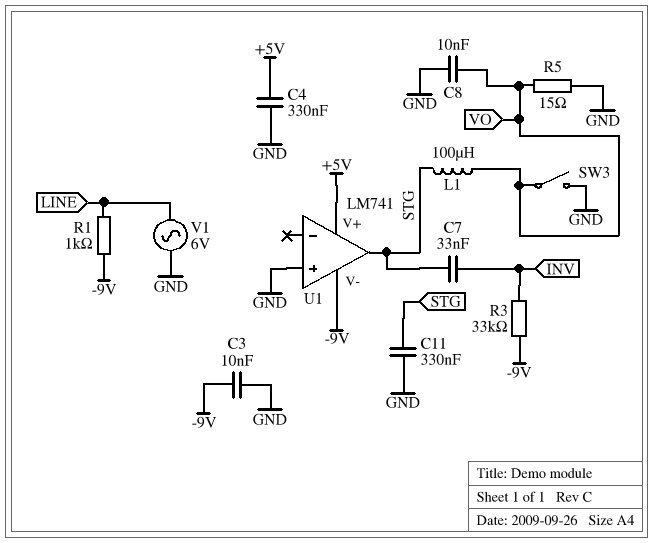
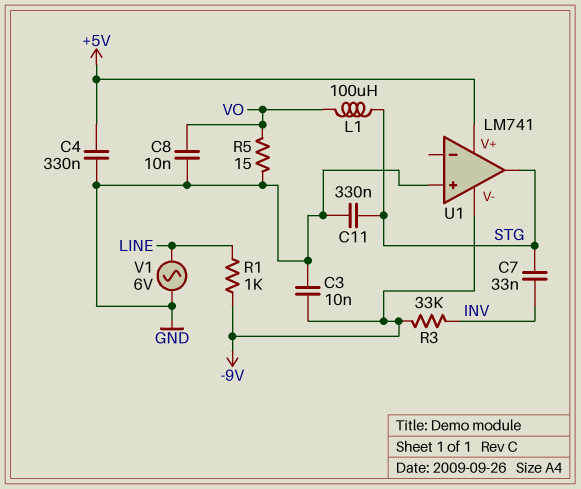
SW3: switch (GND, VO) -> none

